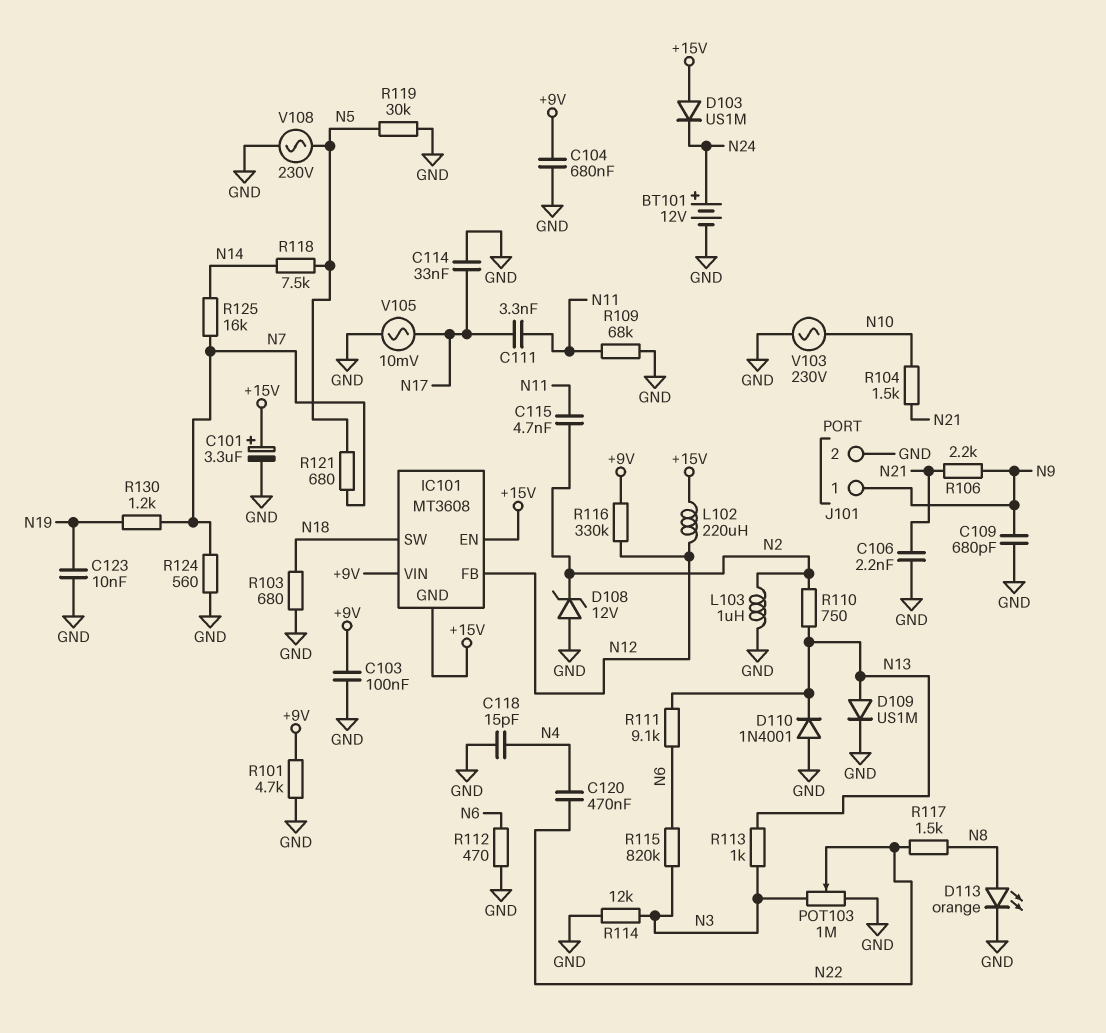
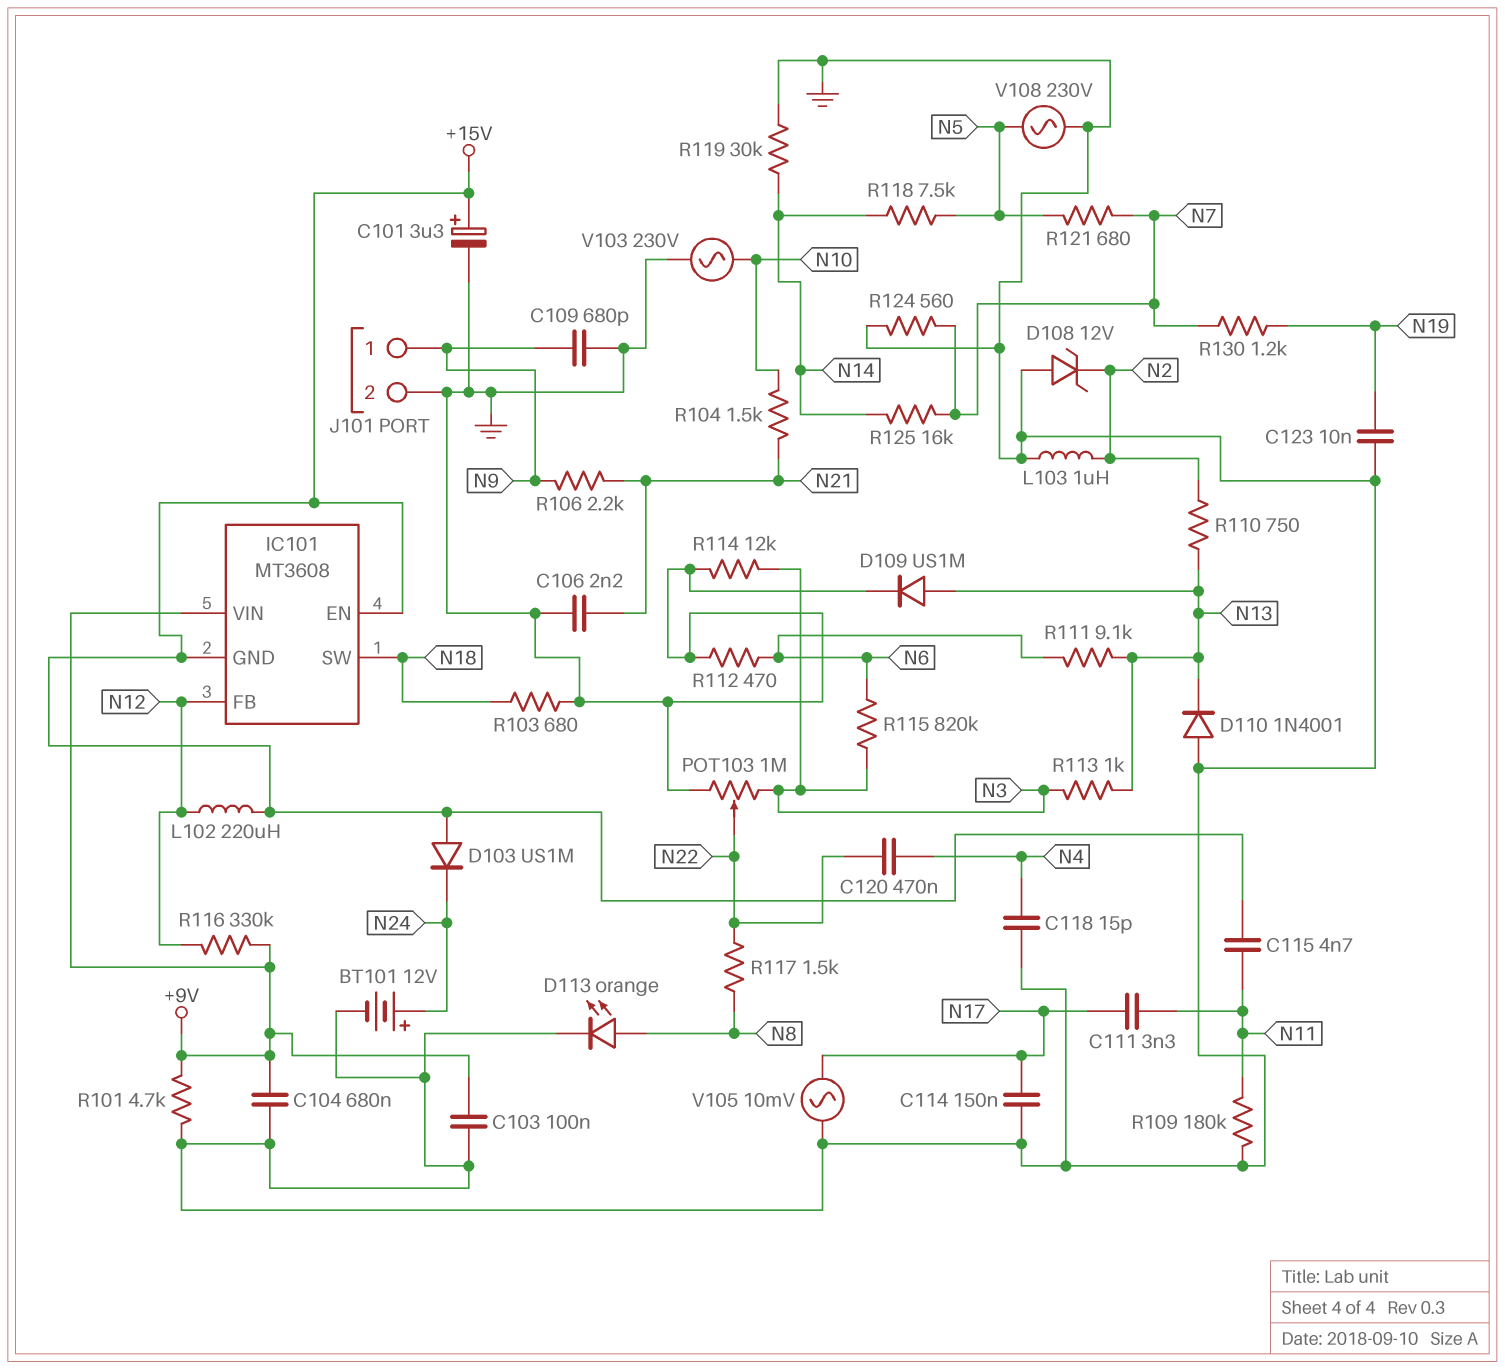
C114: 33nF (GND, N17) -> 150nF (GND, N17)
C115: 4.7nF (N2, N11) -> 4.7nF (+15V, N11)
R109: 68k (GND, N11) -> 180k (GND, N11)
R119: 30k (GND, N5) -> 30k (GND, N14)

